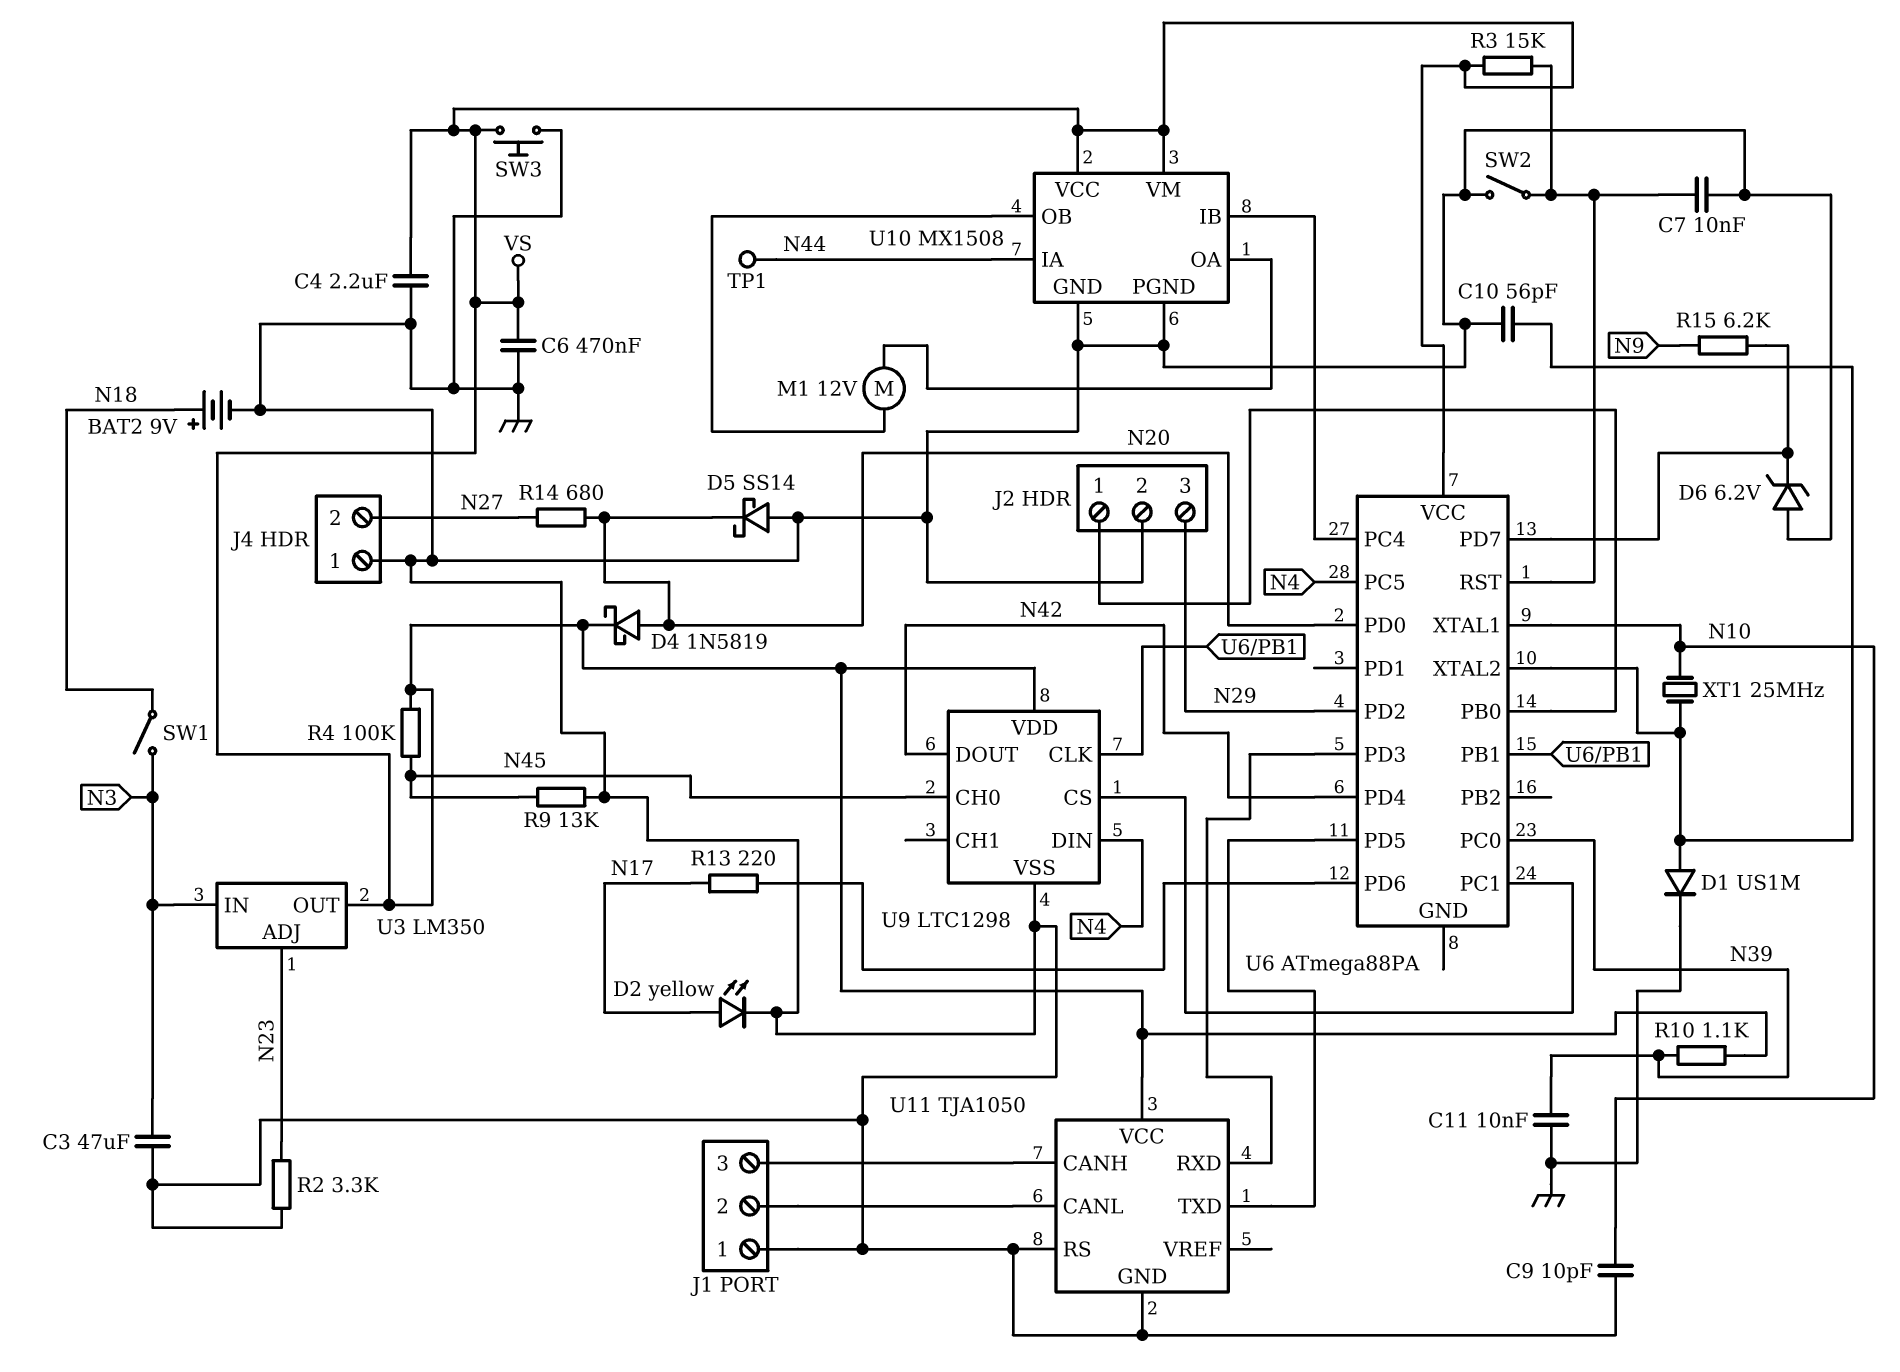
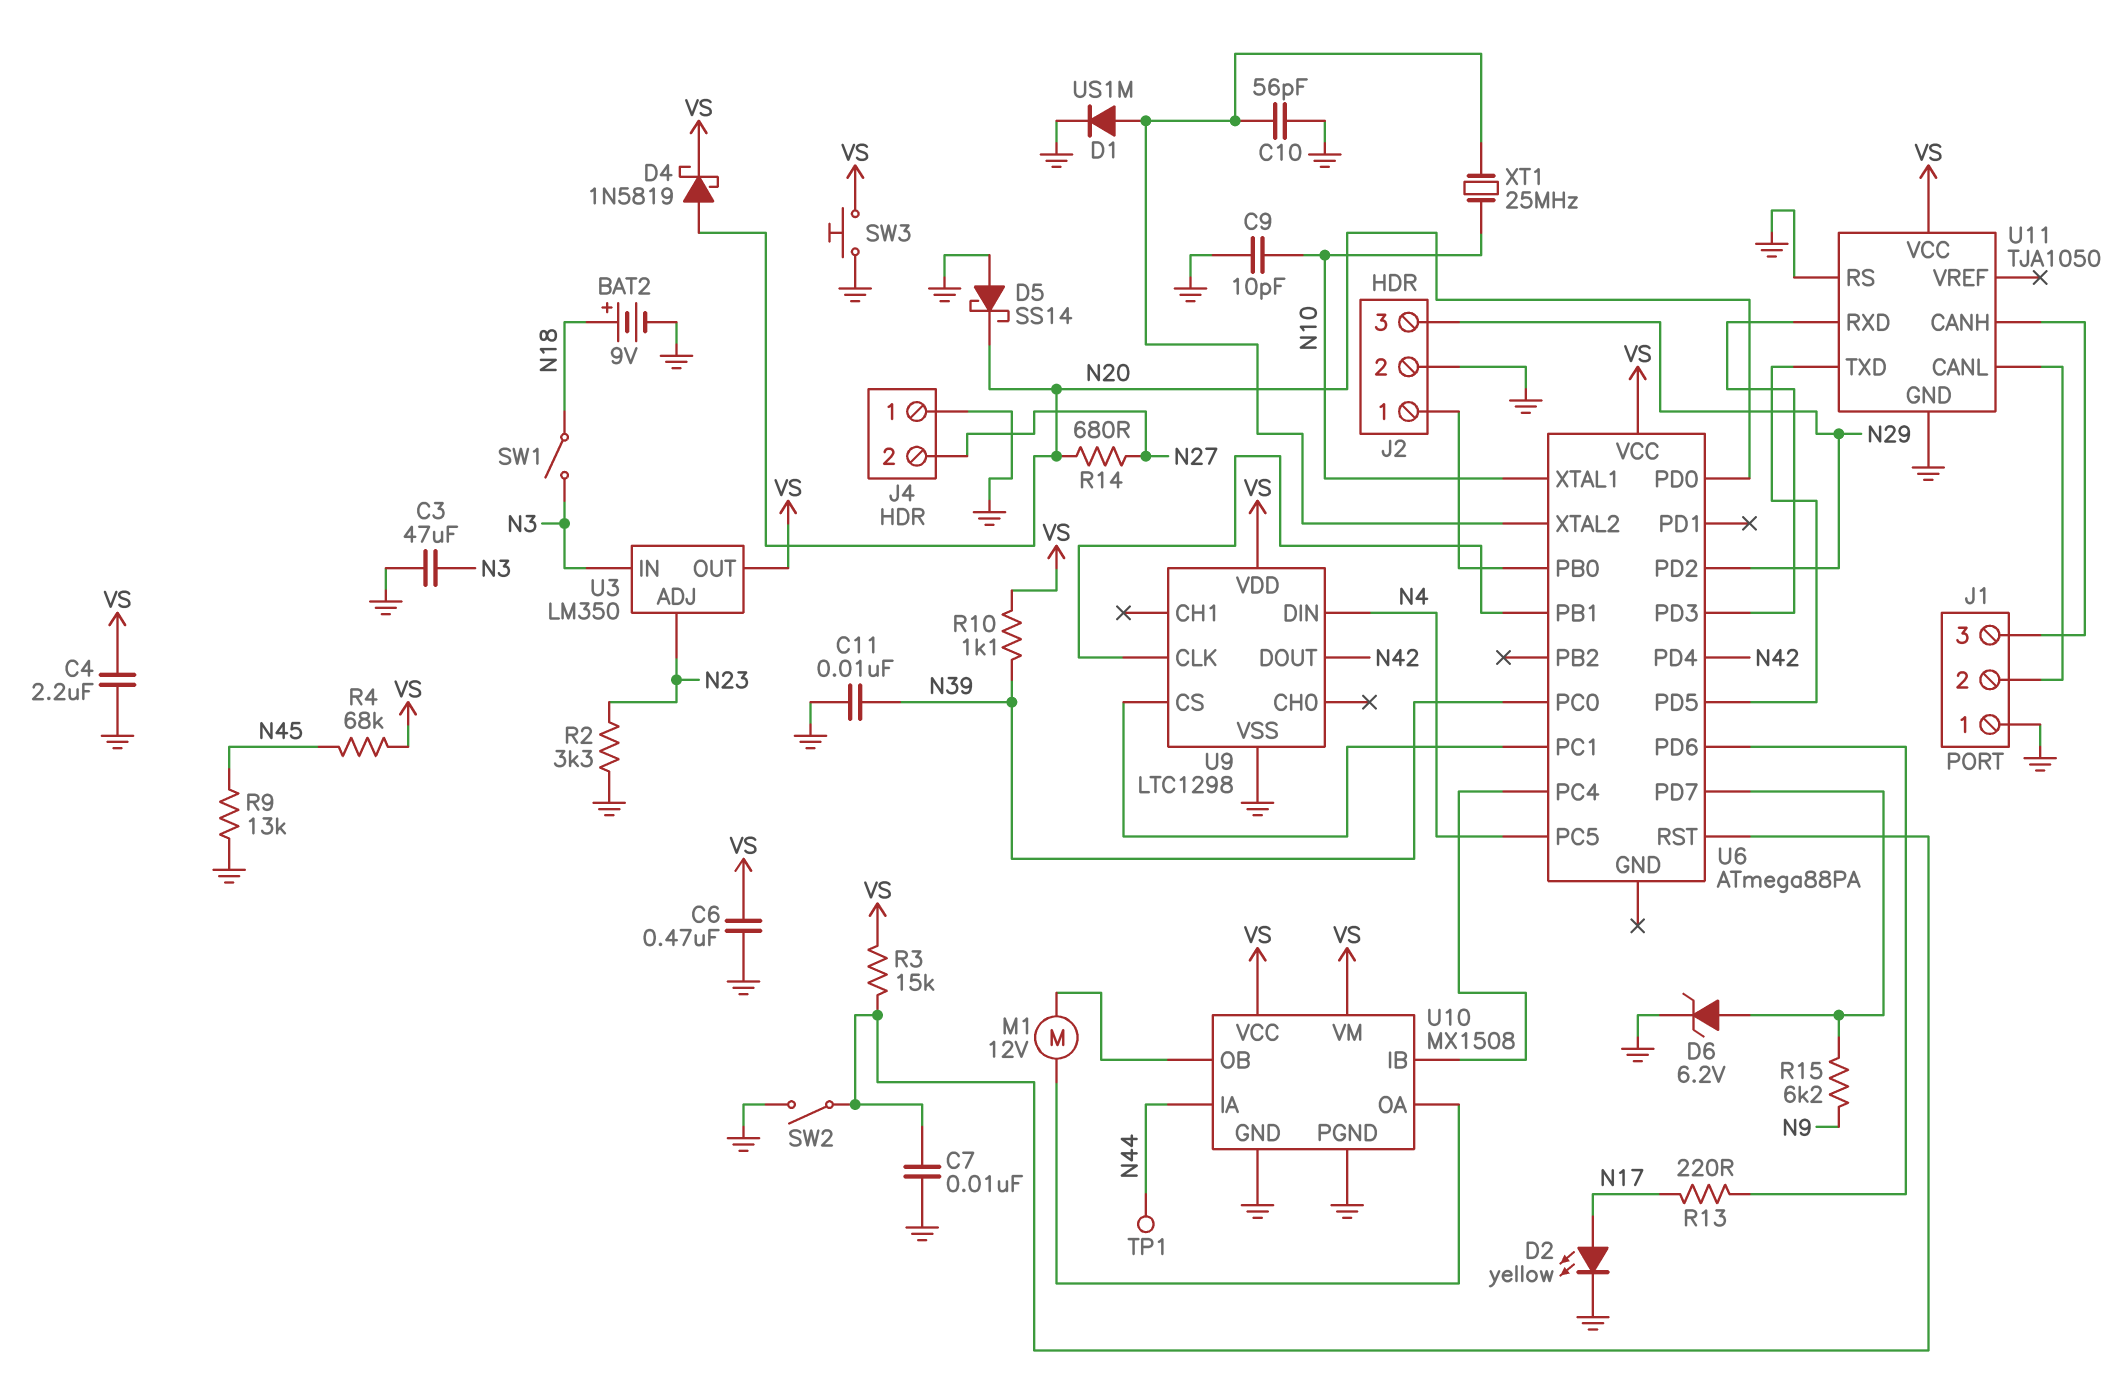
D6: zener 6.2V (A GND, K U6/PD7) -> zener 6.2V (A U6/PD7, K GND)
R4: 100k (N45, VS) -> 68k (N45, VS)
U9 pin CH0: N45 -> none

